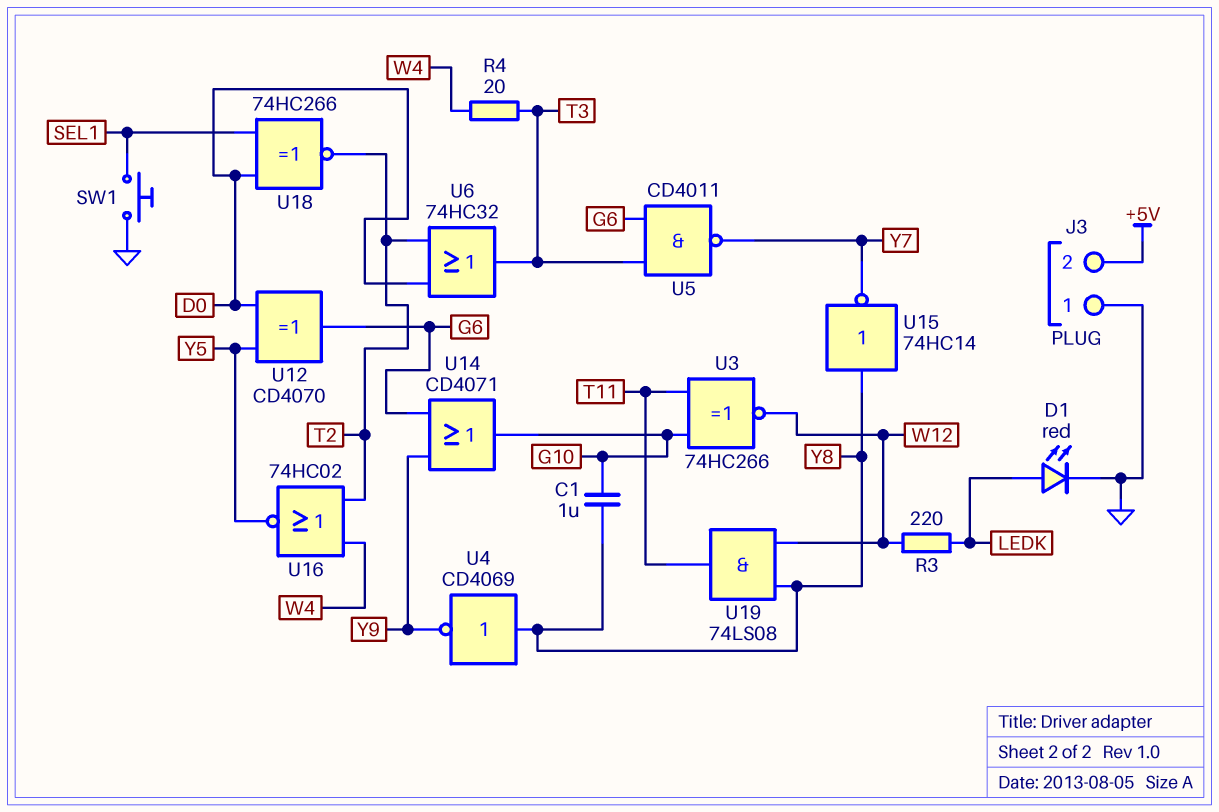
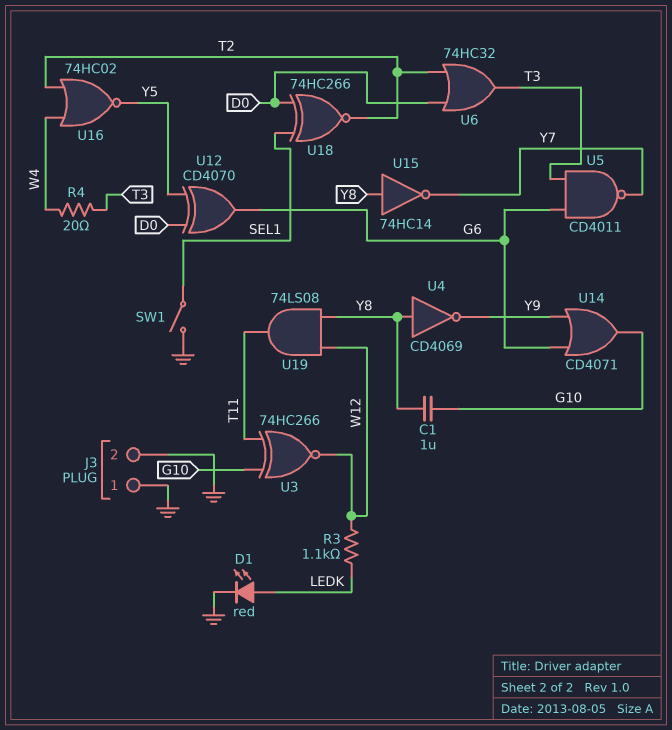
J3 pin 2: +5V -> GND
R3: 220 (LEDK, W12) -> 1.1k (LEDK, W12)
SW1: button (GND, SEL1) -> switch (GND, SEL1)

